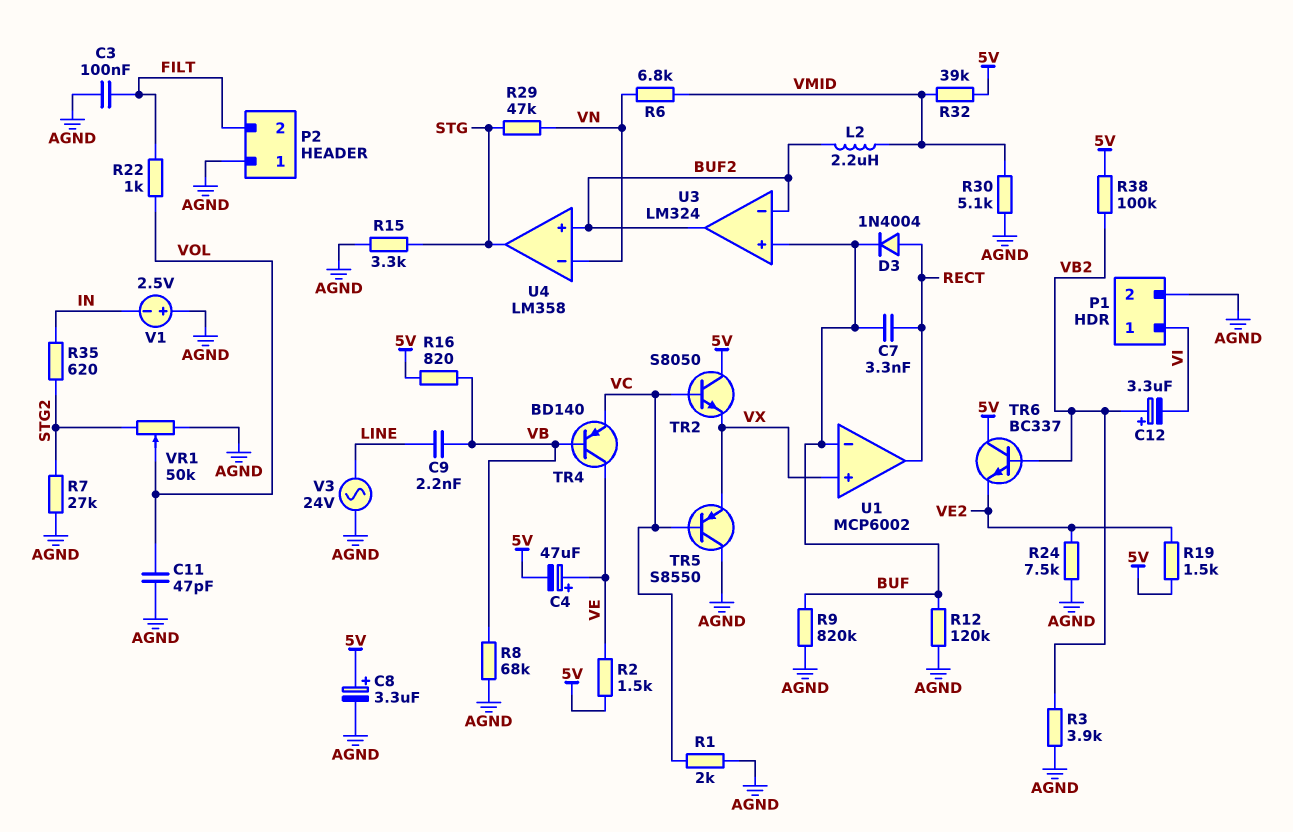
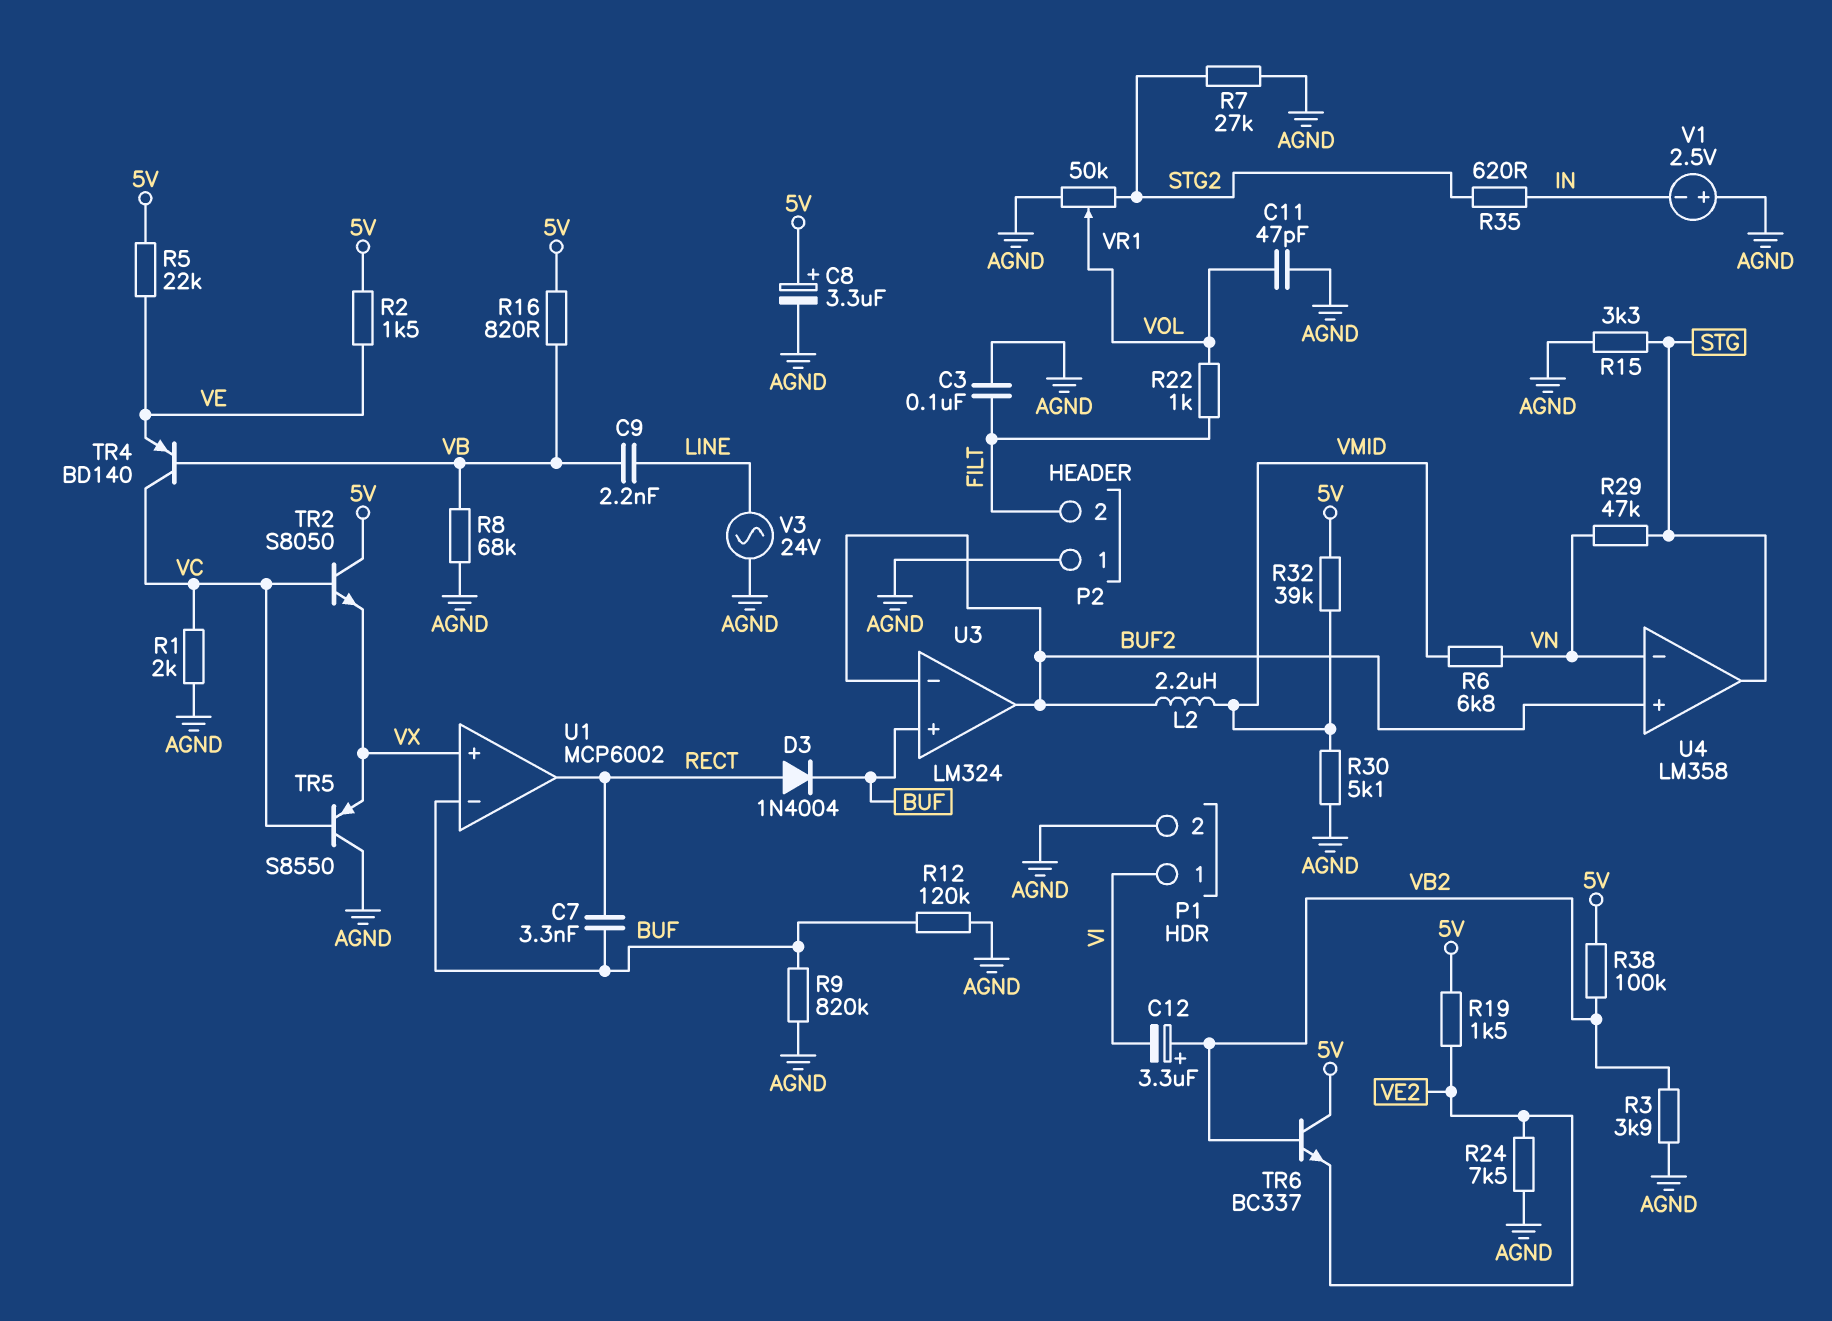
C4: 47uF (plus VE, minus 5V) -> none
R5: none -> 22k (5V, VE)
TR4: PNP BD140 (B VB, C VE, E VC) -> PNP BD140 (B VB, C VC, E VE)

